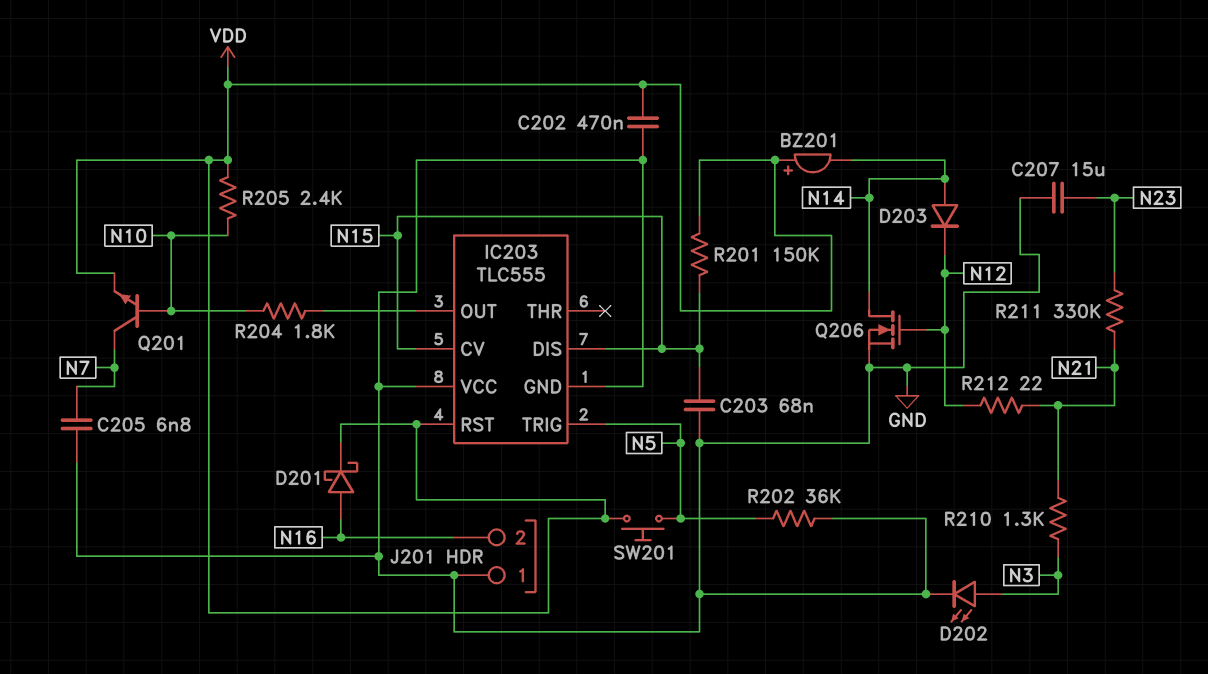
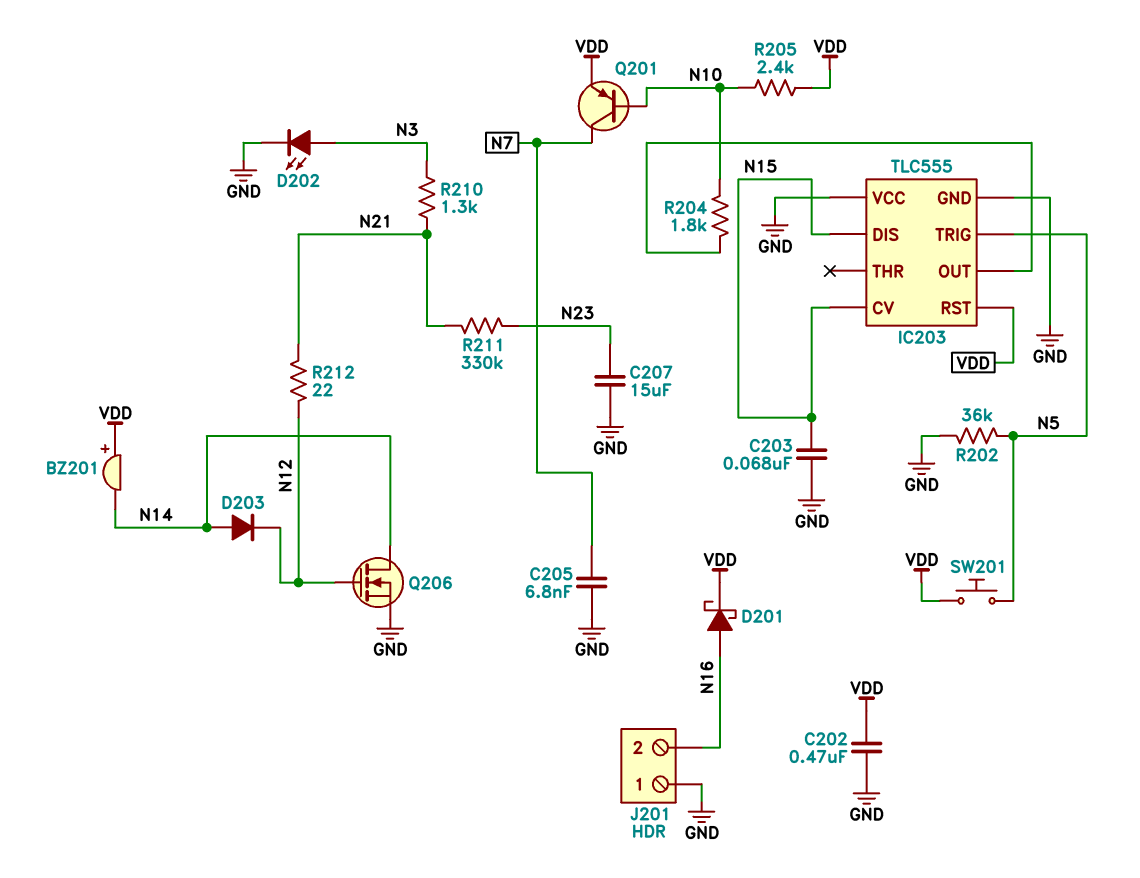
Q201: NPN (B N10, C N7, E VDD) -> PNP (B N10, C N7, E VDD)
R201: 150k (N15, VDD) -> none

